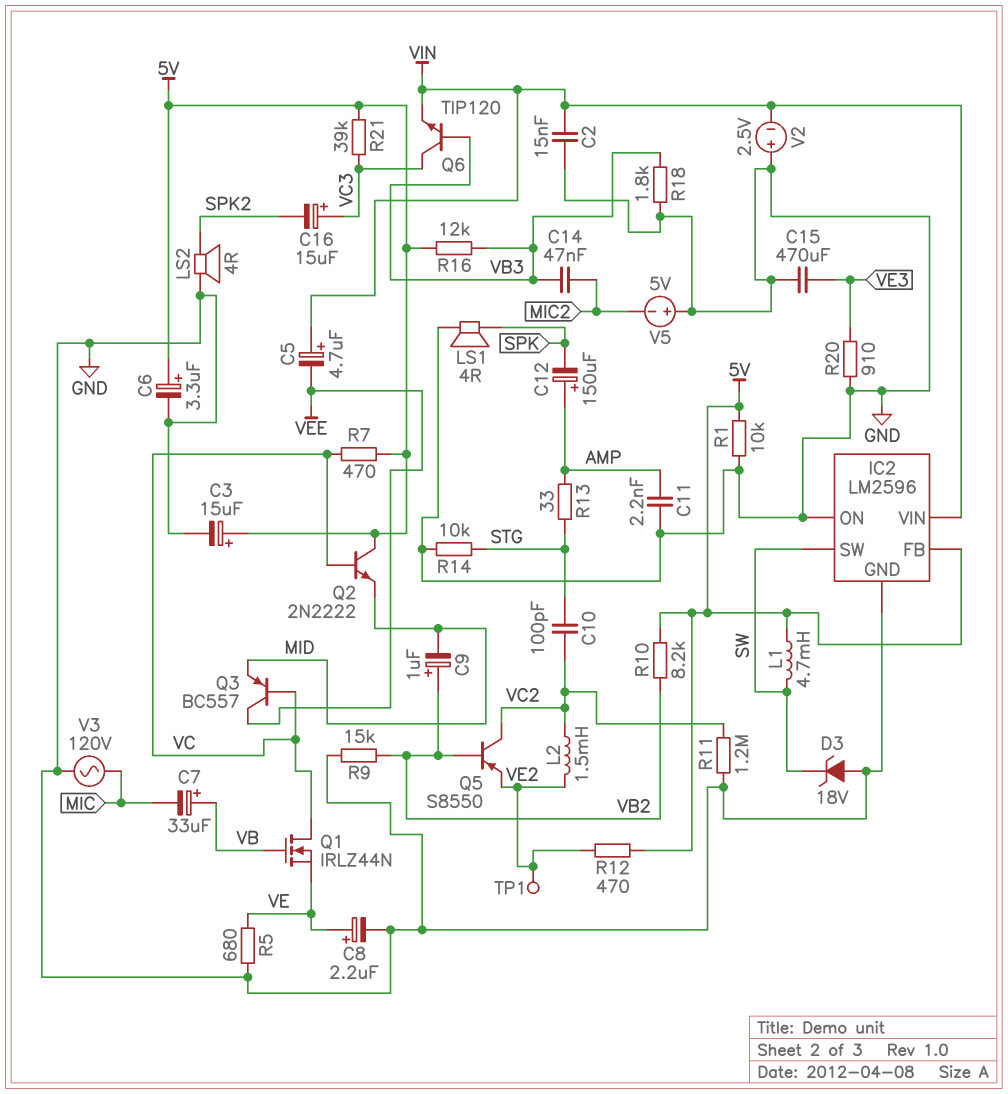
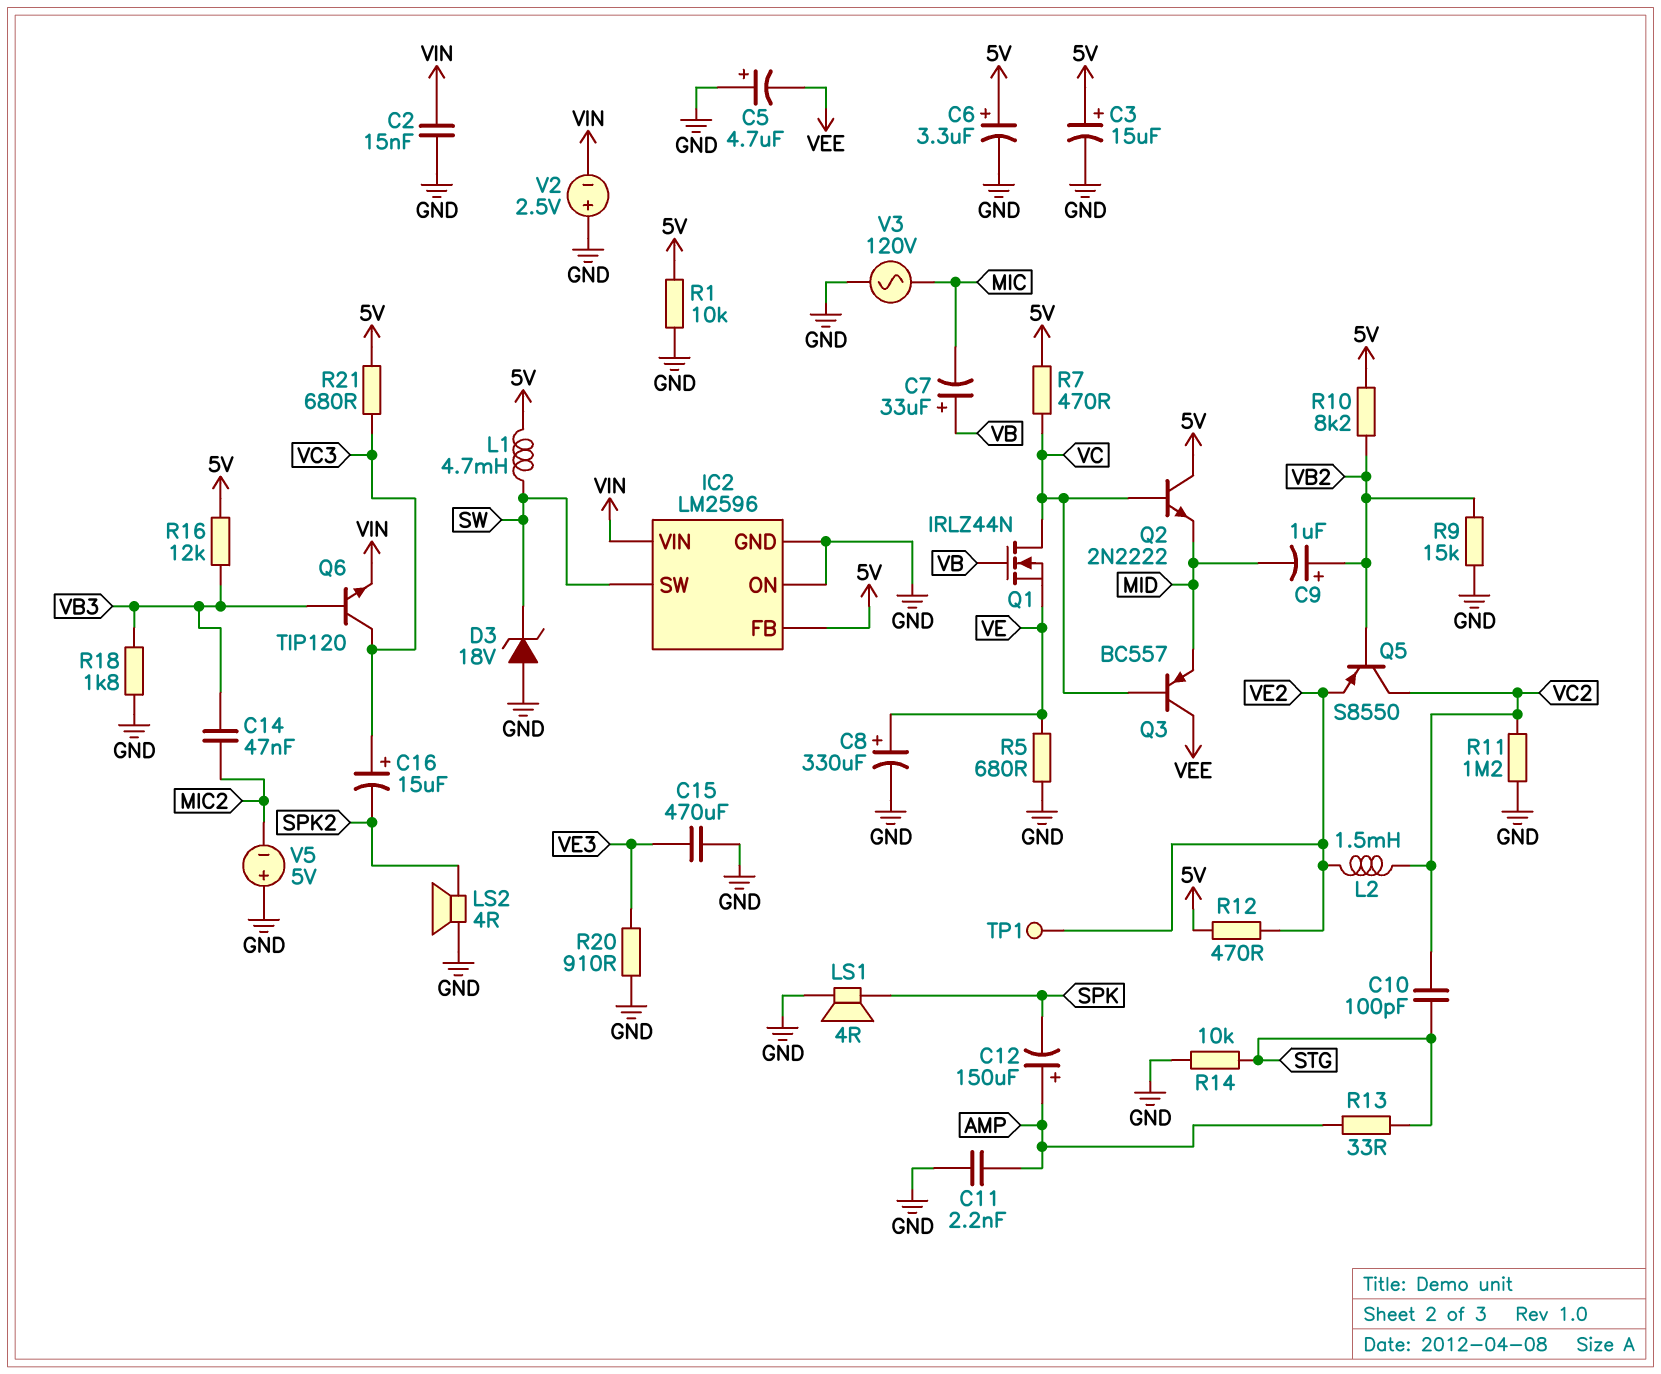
C5: 4.7uF (plus VIN, minus VEE) -> 4.7uF (plus GND, minus VEE)
C8: 2.2uF (plus VE, minus GND) -> 330uF (plus VE, minus GND)
R21: 39k (5V, VC3) -> 680 (5V, VC3)

